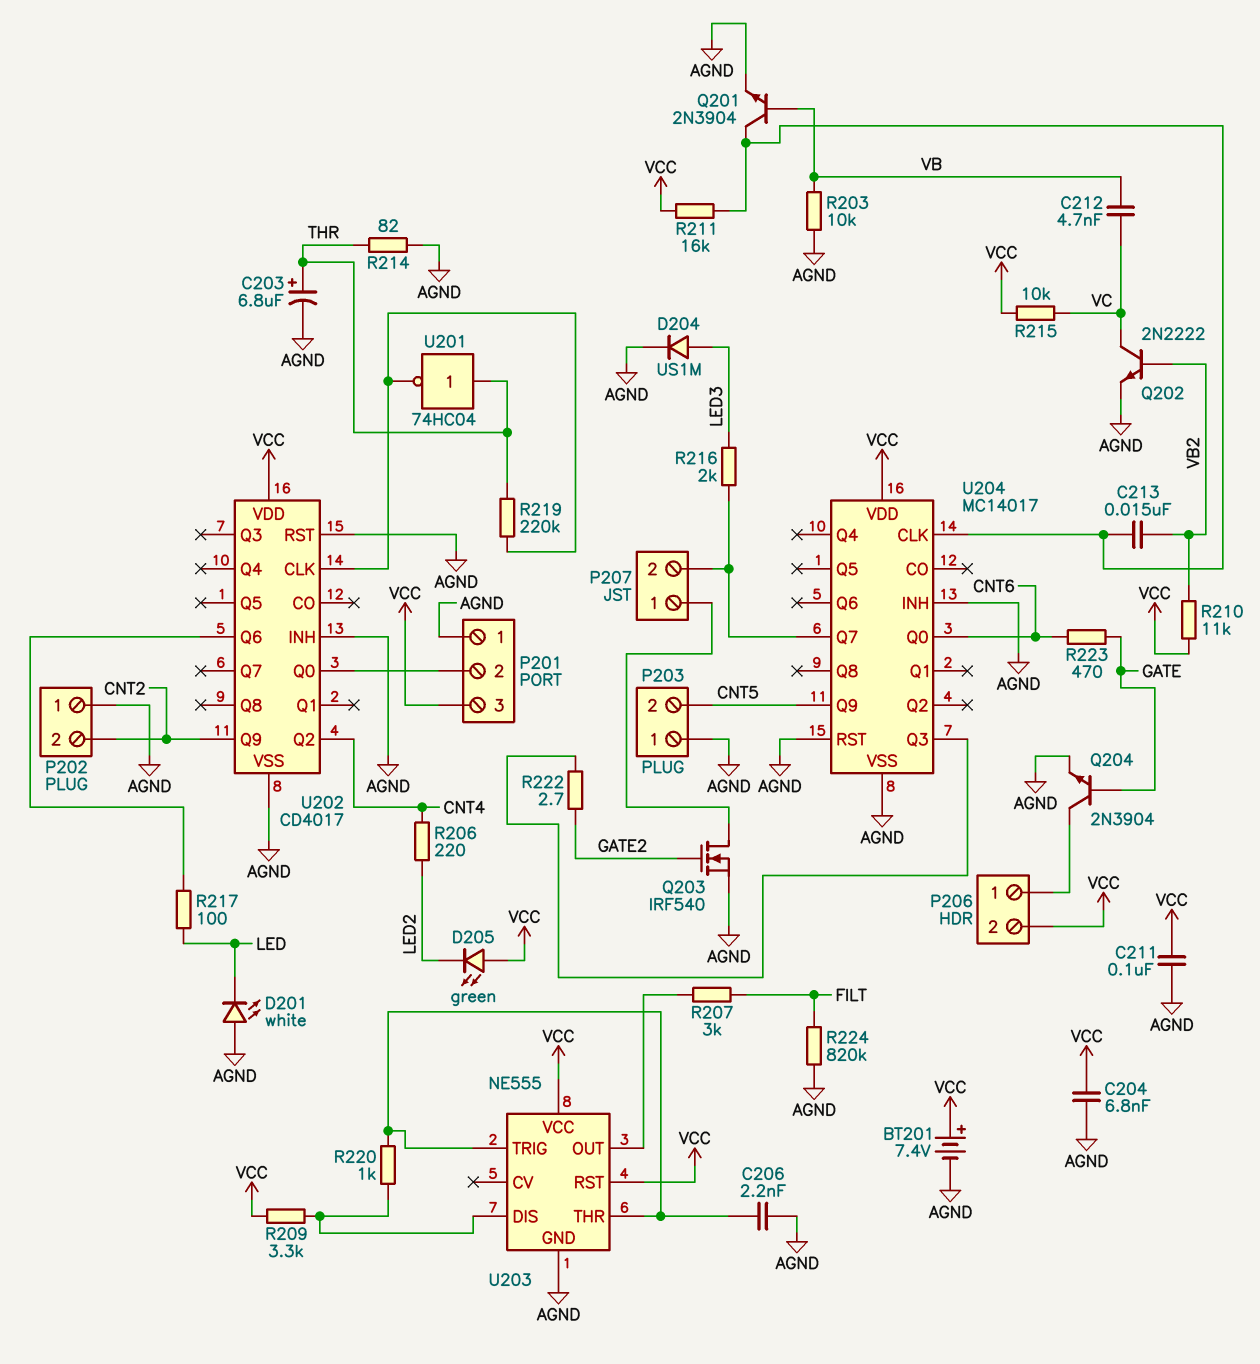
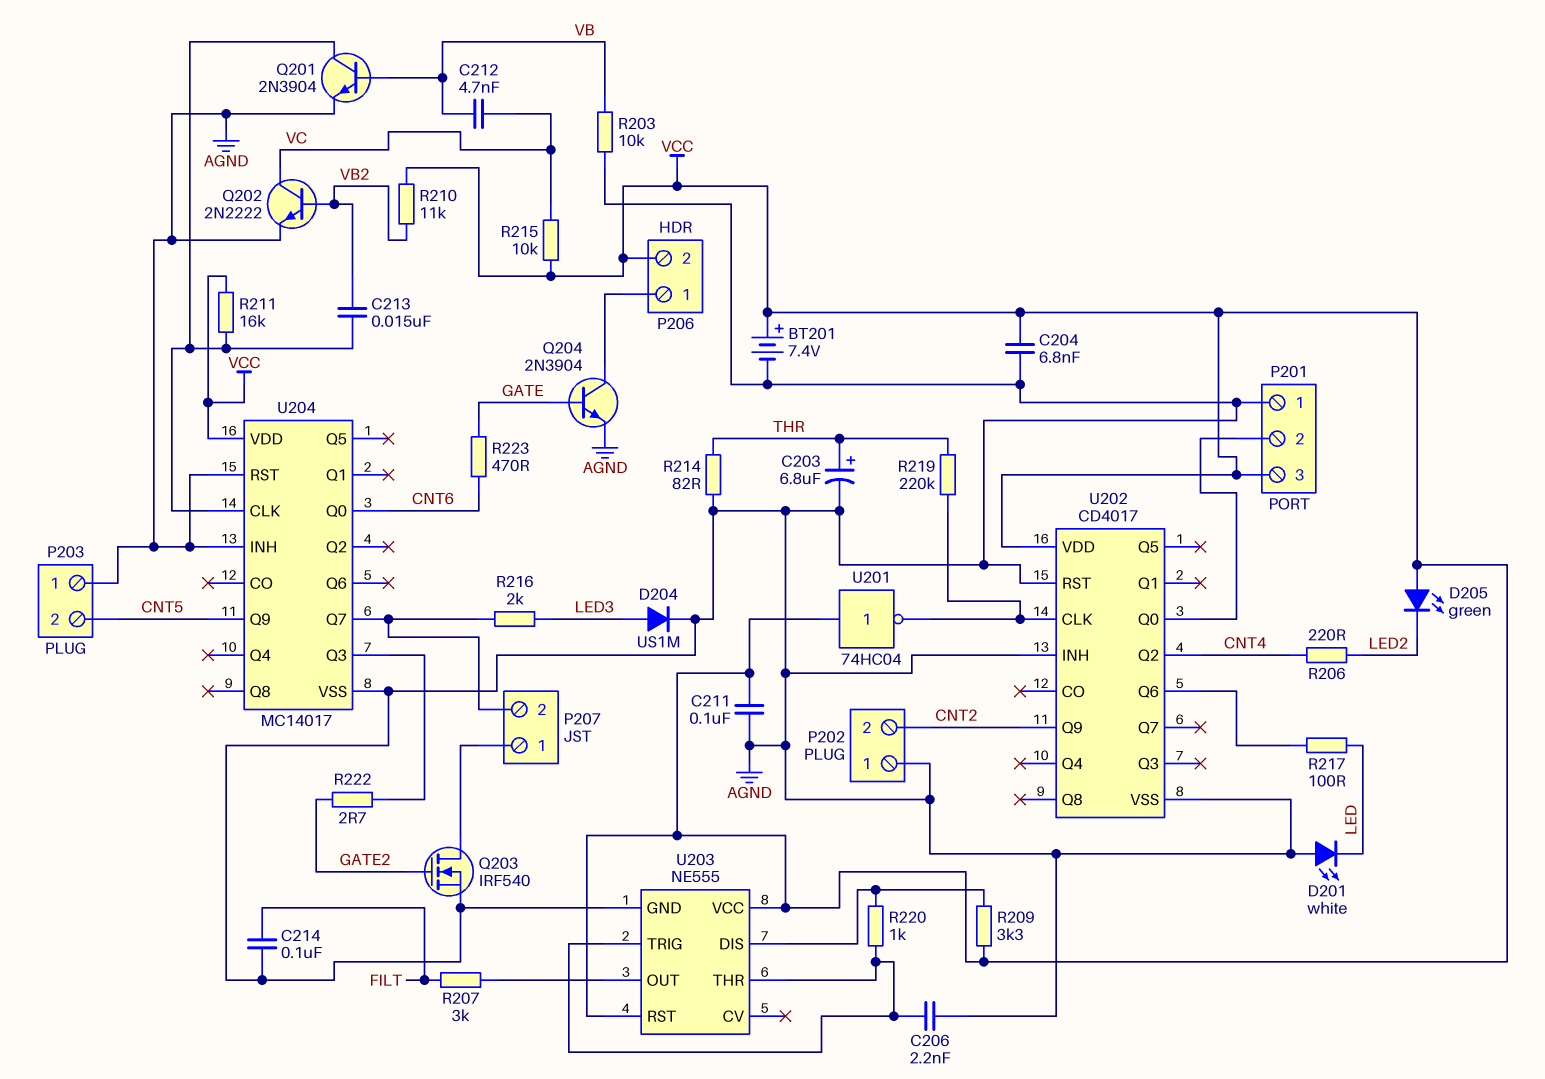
C214: none -> 100nF (AGND, FILT)
R224: 820k (AGND, FILT) -> none
U201: NOT 74HC04 (in THR, out U202/CLK) -> NOT 74HC04 (in VCC, out U202/CLK)

